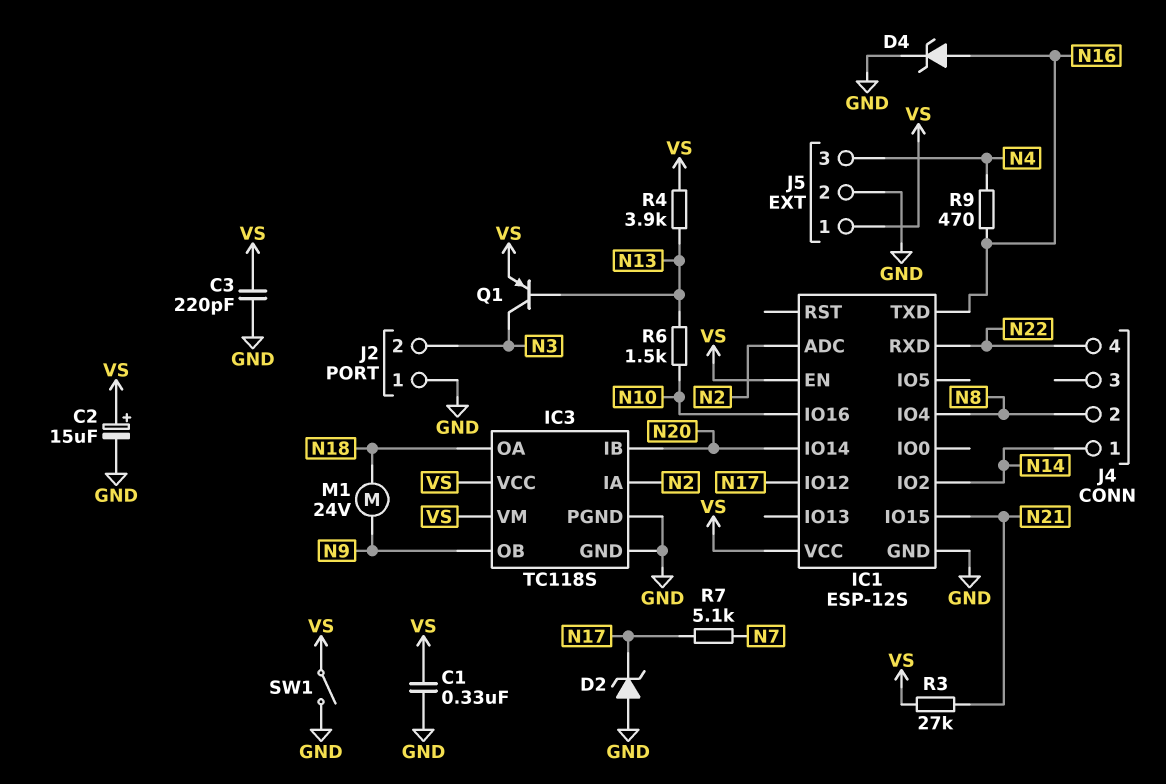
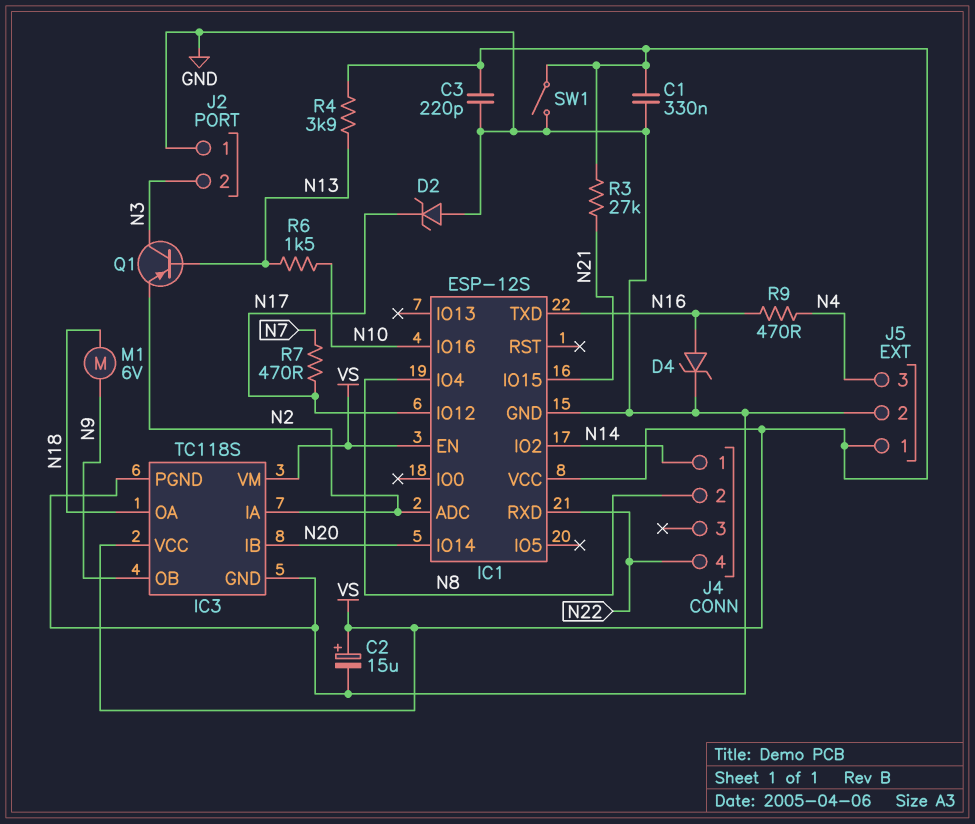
M1: motor 24V (N9, N18) -> motor 6V (N9, N18)
Q1: PNP (B N13, C N3, E VS) -> PNP (B N13, C N3, E N2)
R7: 5.1k (N7, N17) -> 470 (N7, N17)

